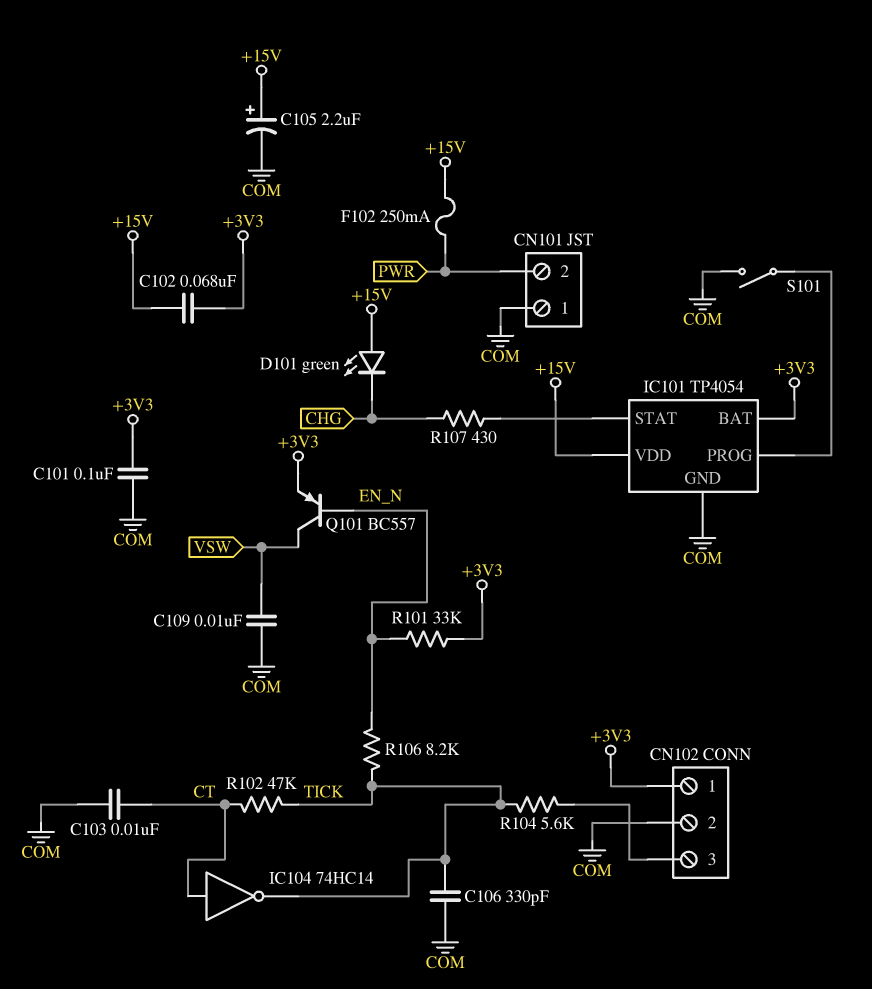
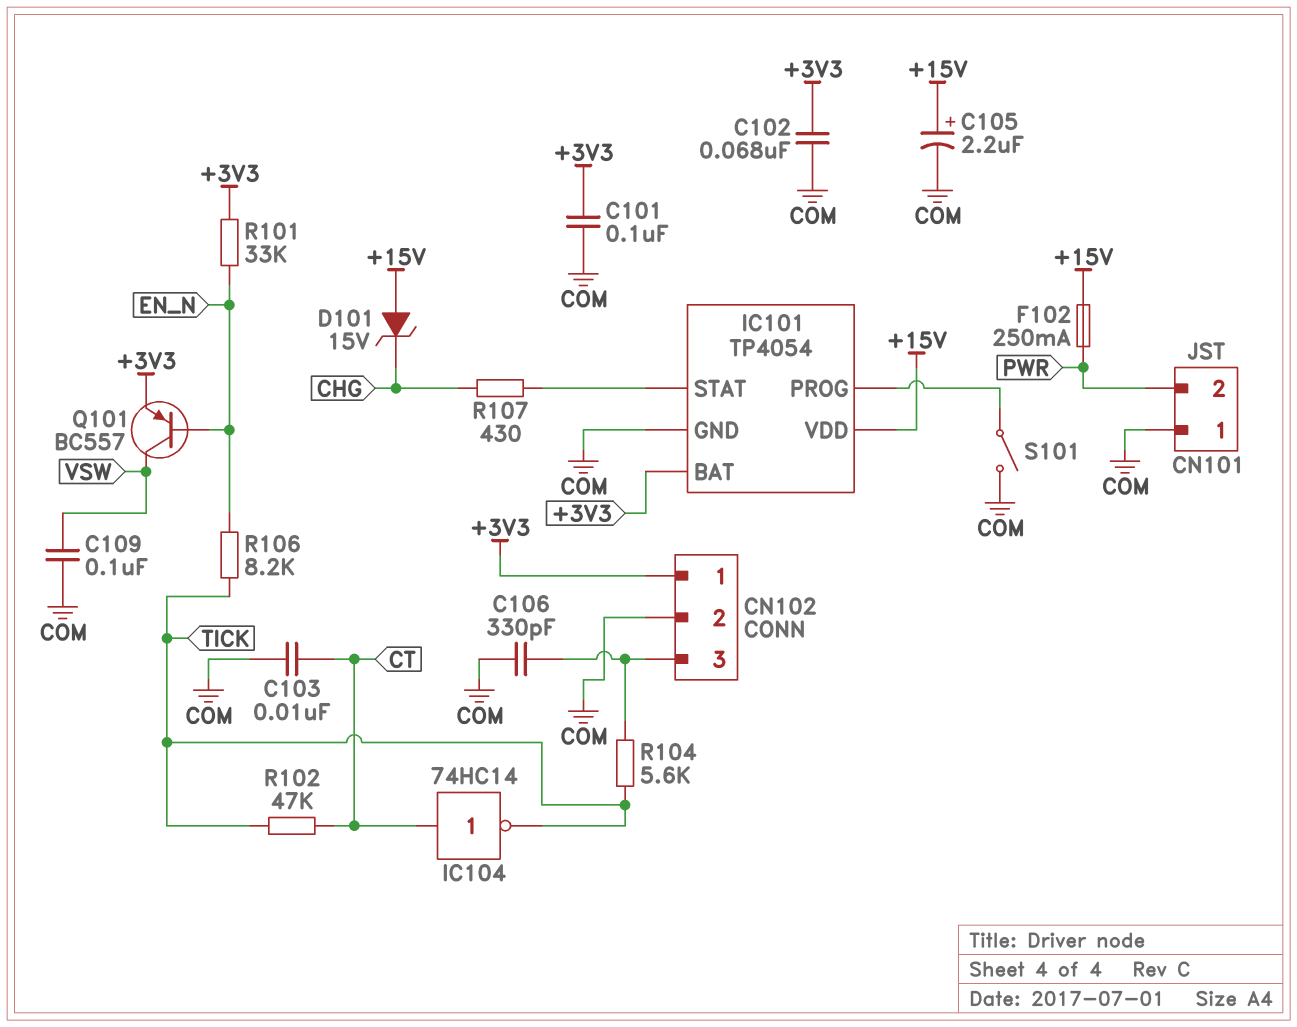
C102: 68nF (+3V3, +15V) -> 68nF (+3V3, COM)
C106: 330pF (COM, TICK) -> 330pF (CN102/3, COM)
C109: 10nF (COM, VSW) -> 100nF (COM, VSW)
D101: LED green (A +15V, K CHG) -> zener 15V (A +15V, K CHG)

